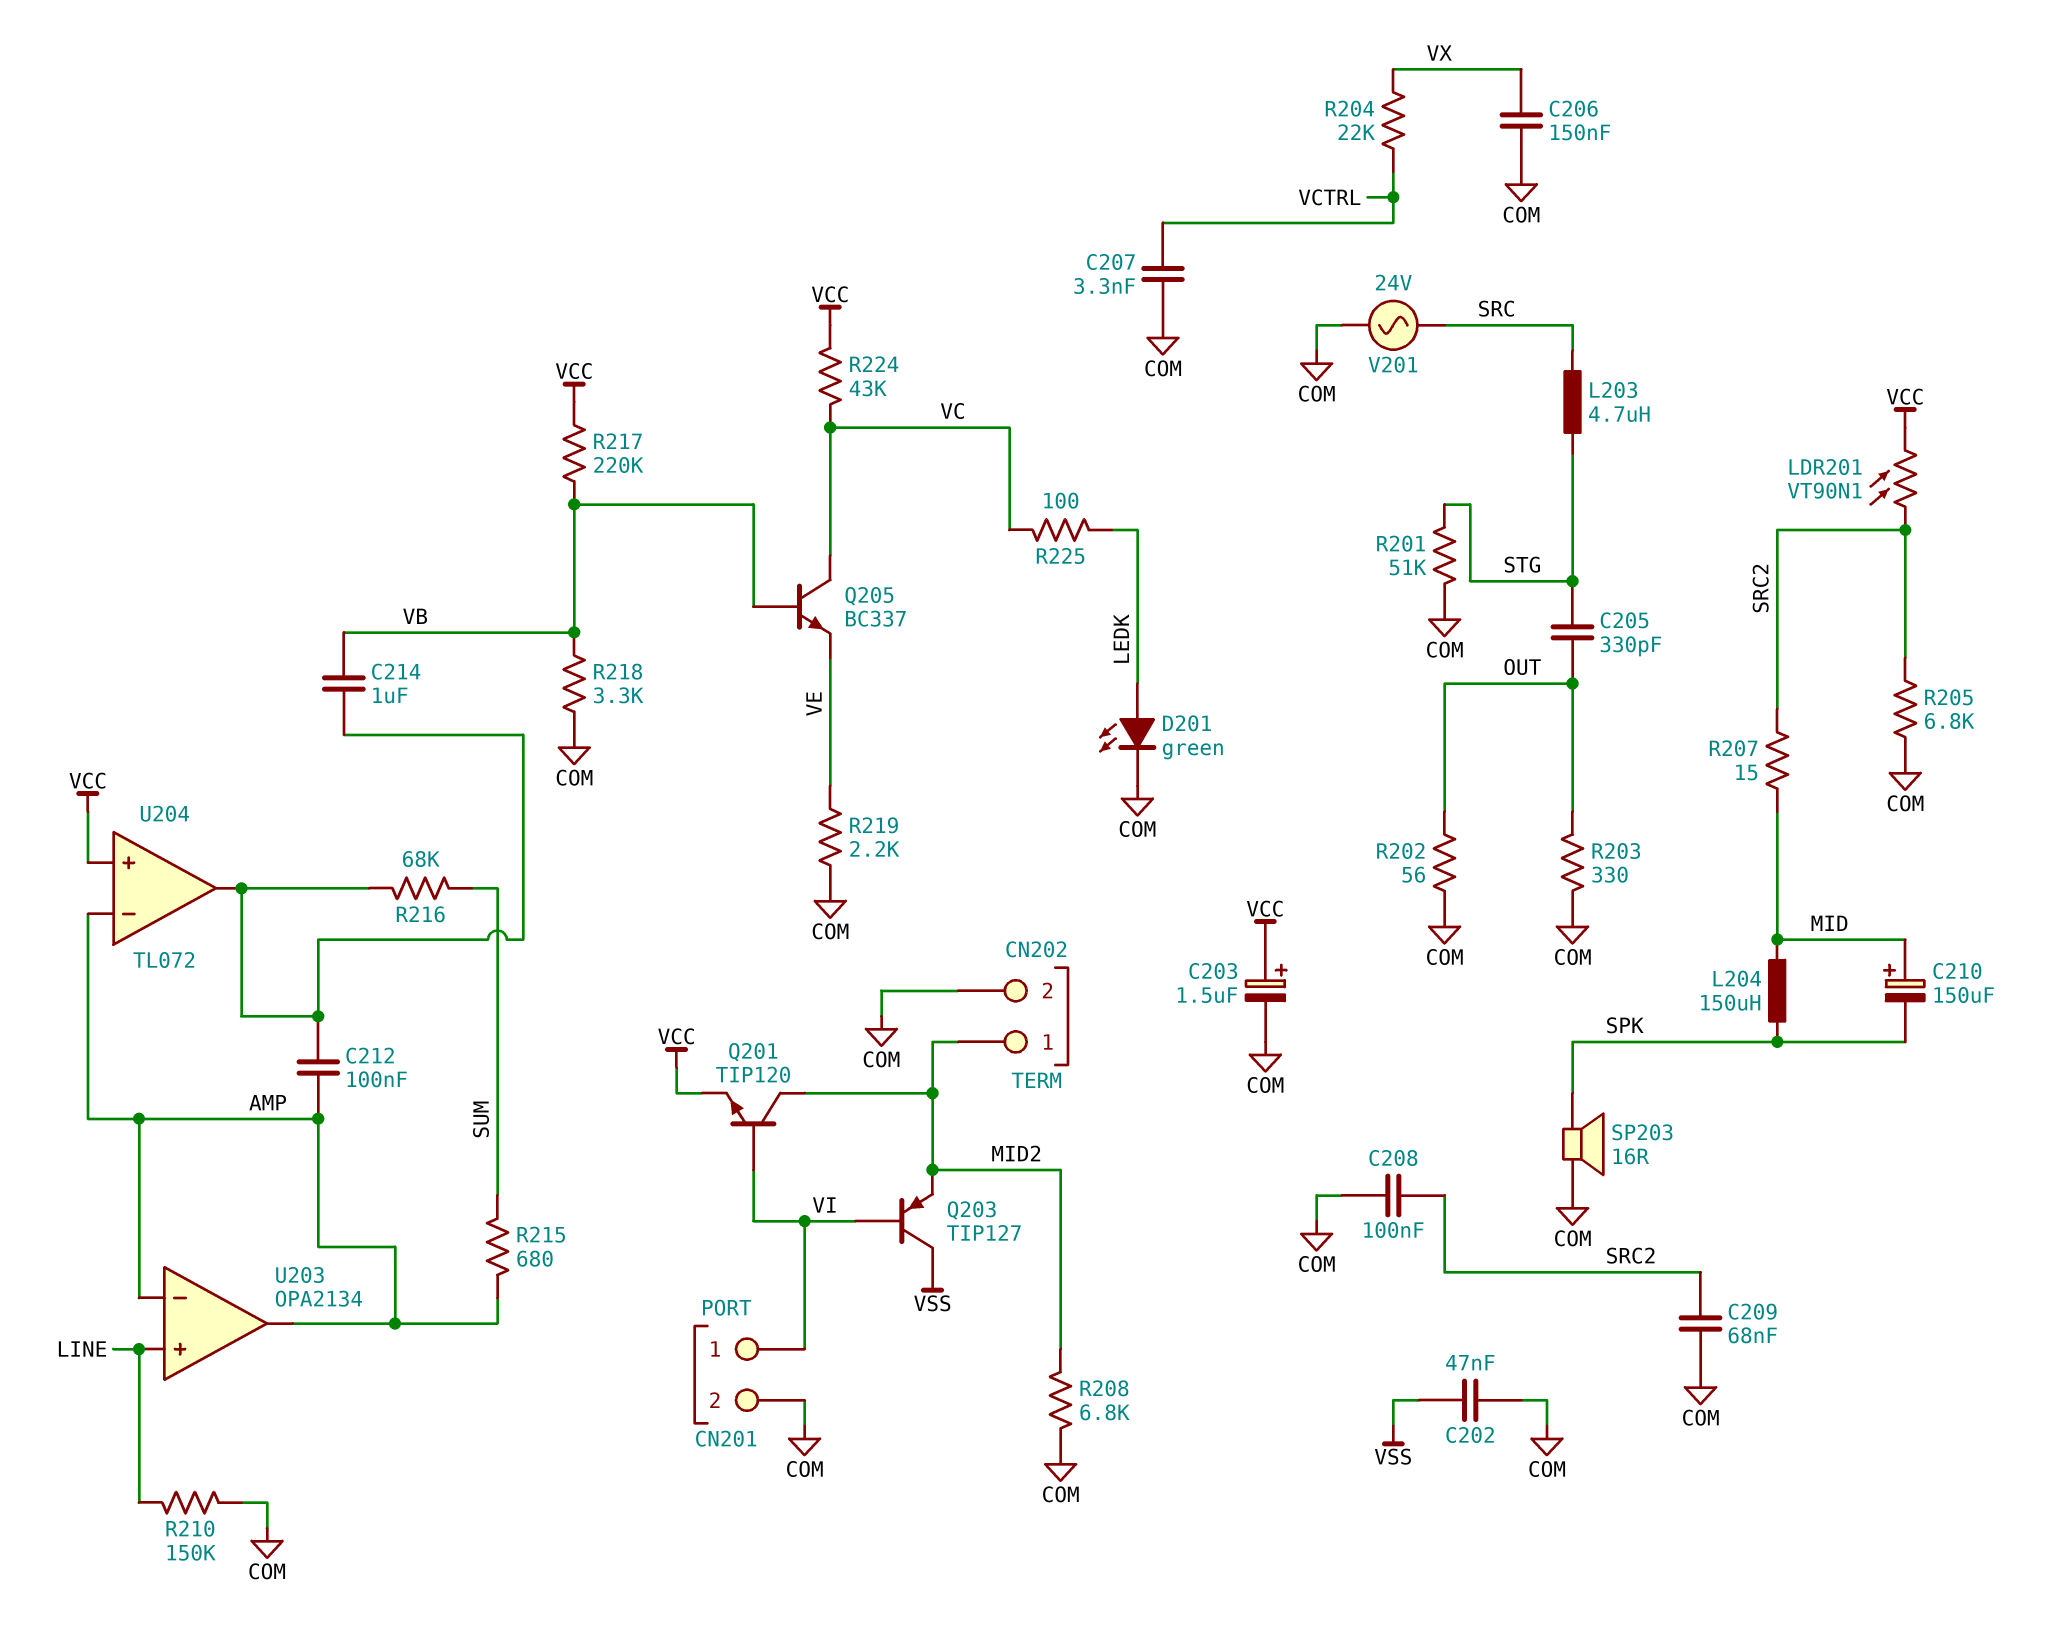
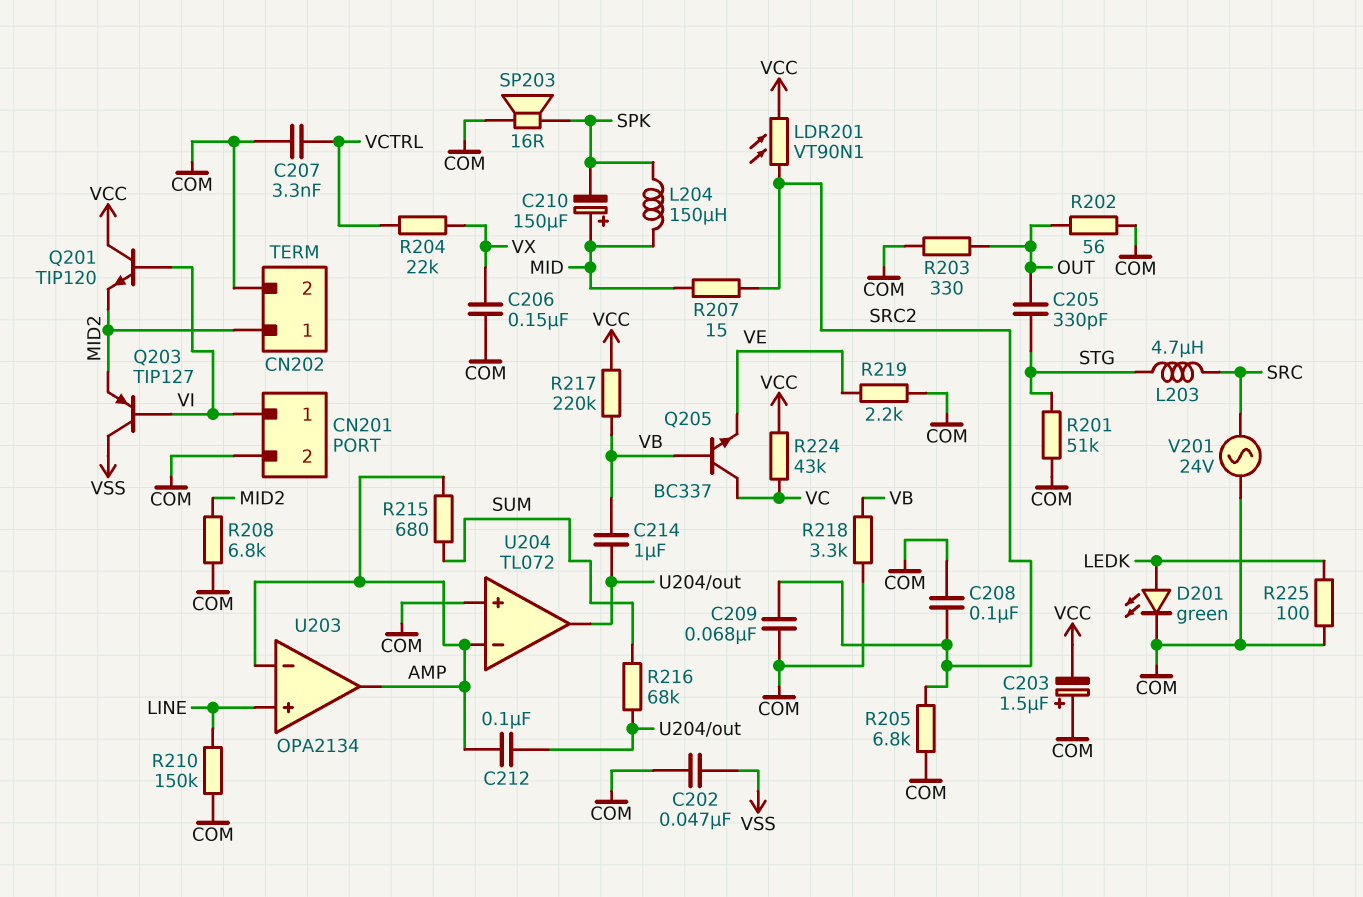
C203: 1.5uF (plus VCC, minus COM) -> 1.5uF (plus COM, minus VCC)
Q201: NPN TIP120 (B VI, C MID2, E VCC) -> NPN TIP120 (B VI, C VCC, E MID2)
R225: 100 (LEDK, VC) -> 100 (COM, LEDK)
U204 pin in+: VCC -> COM

